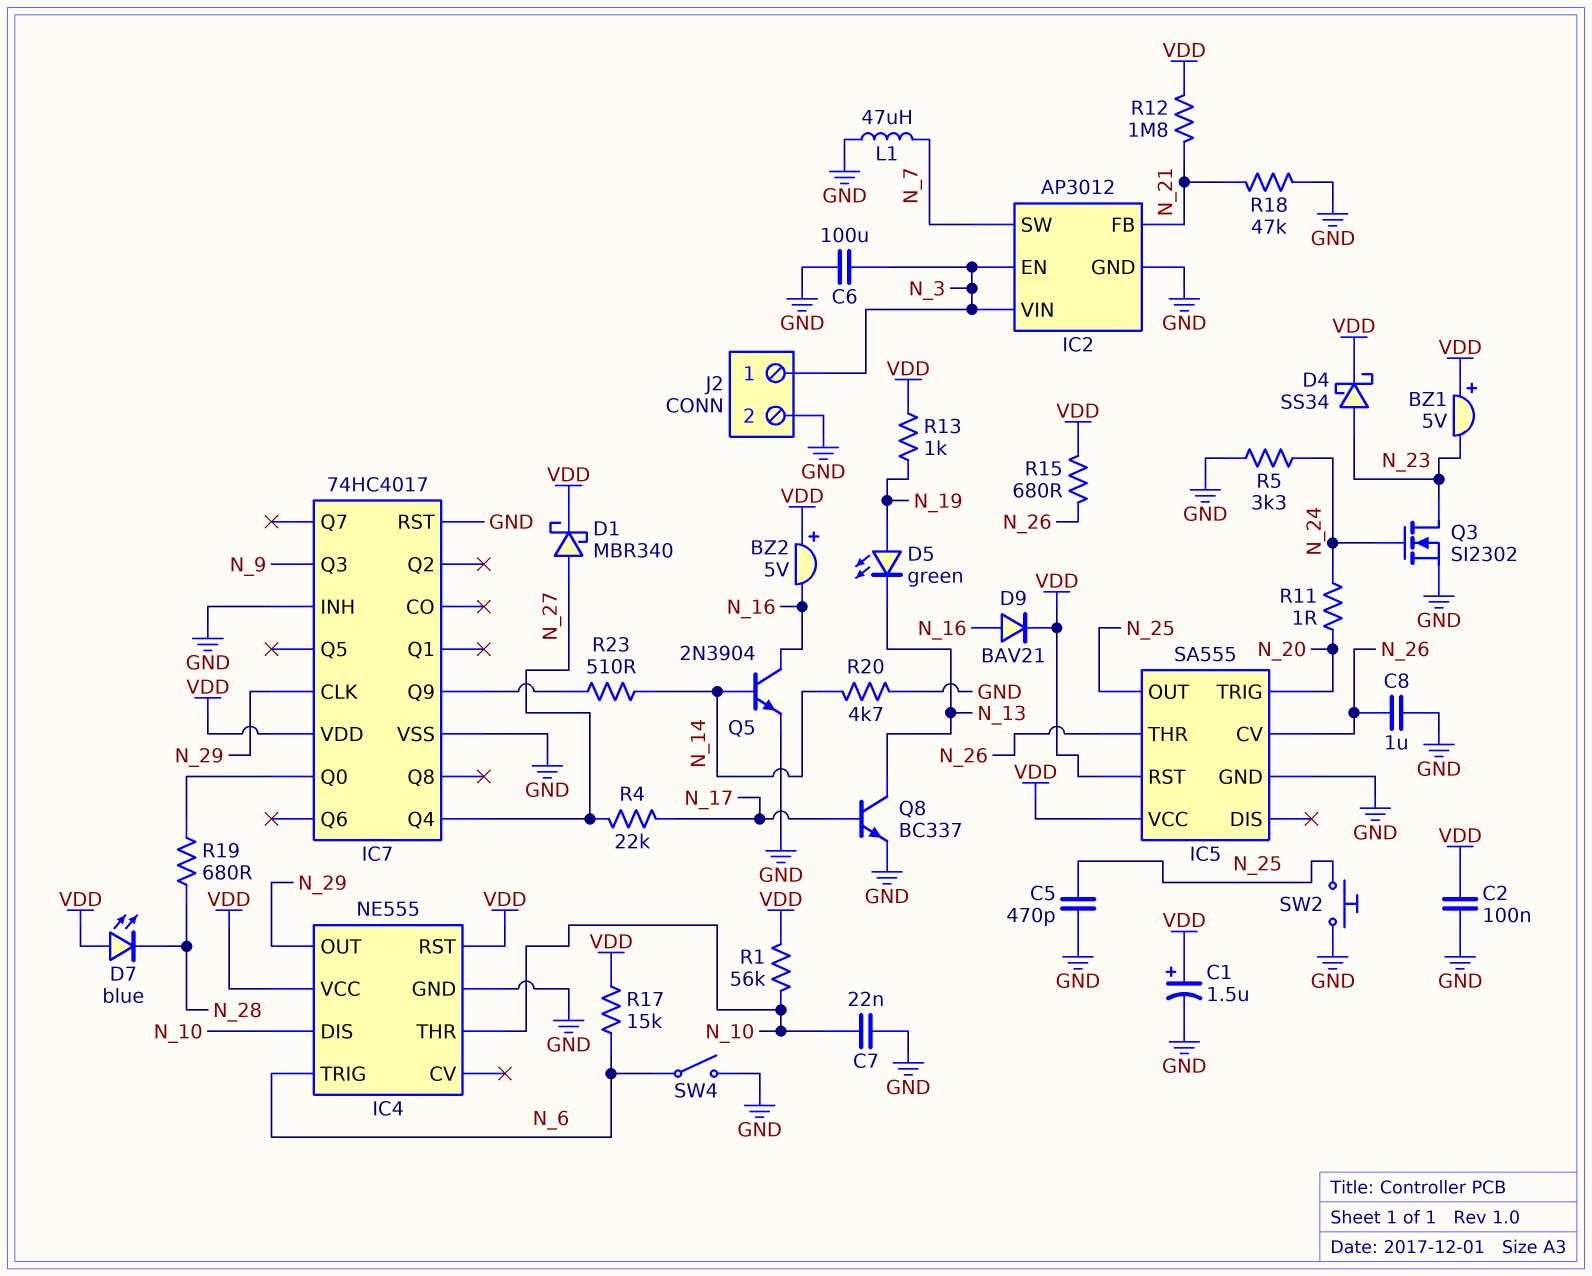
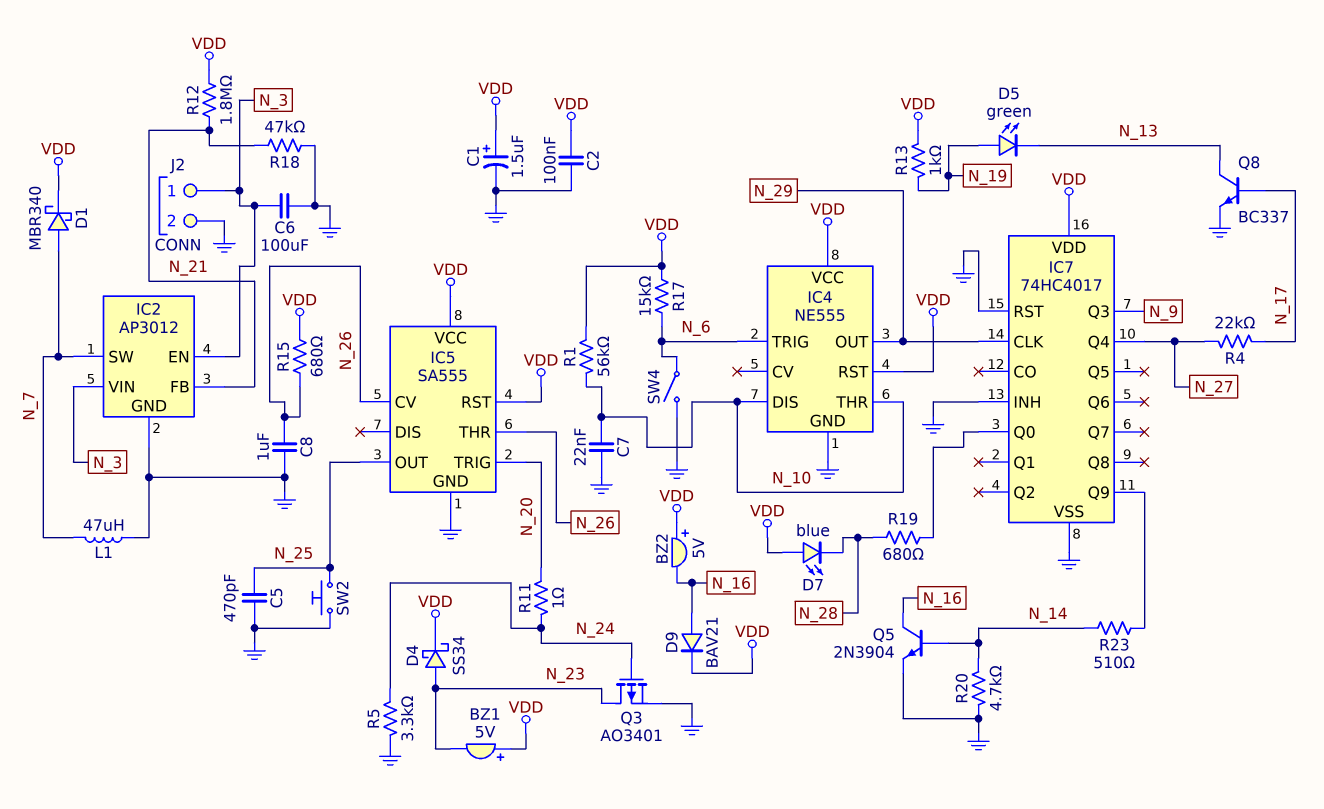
D1: schottky MBR340 (A N_27, K VDD) -> schottky MBR340 (A N_7, K VDD)
Q3: NMOS SI2302 (G N_24, D N_23, S GND) -> PMOS AO3401 (G N_24, D N_23, S GND)

